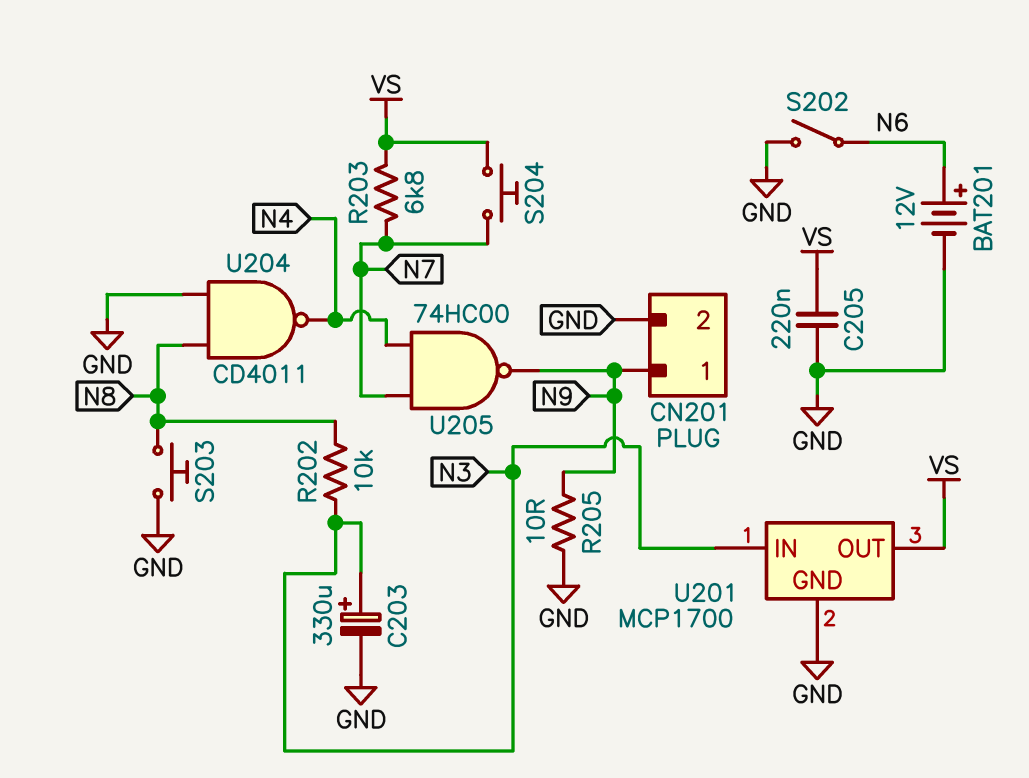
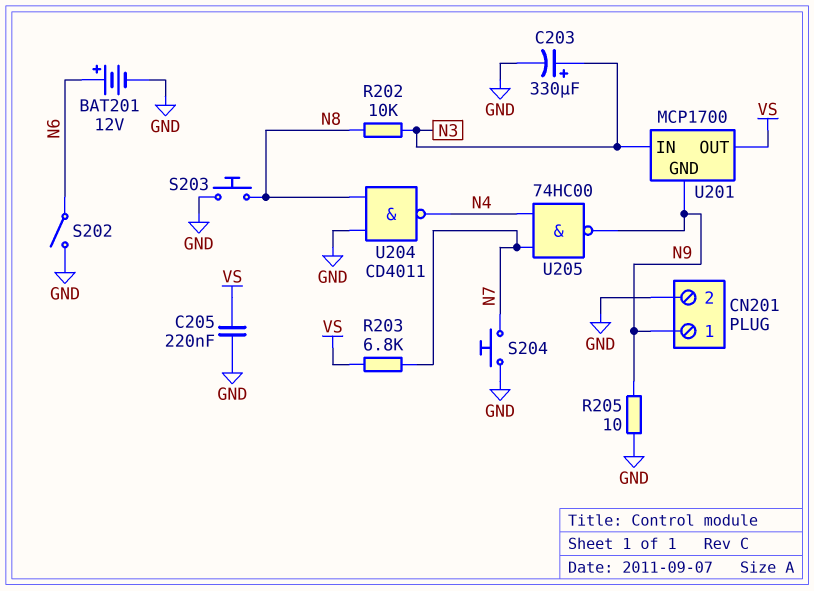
S204: button (N7, VS) -> button (GND, N7)
U201 pin GND: GND -> N9

